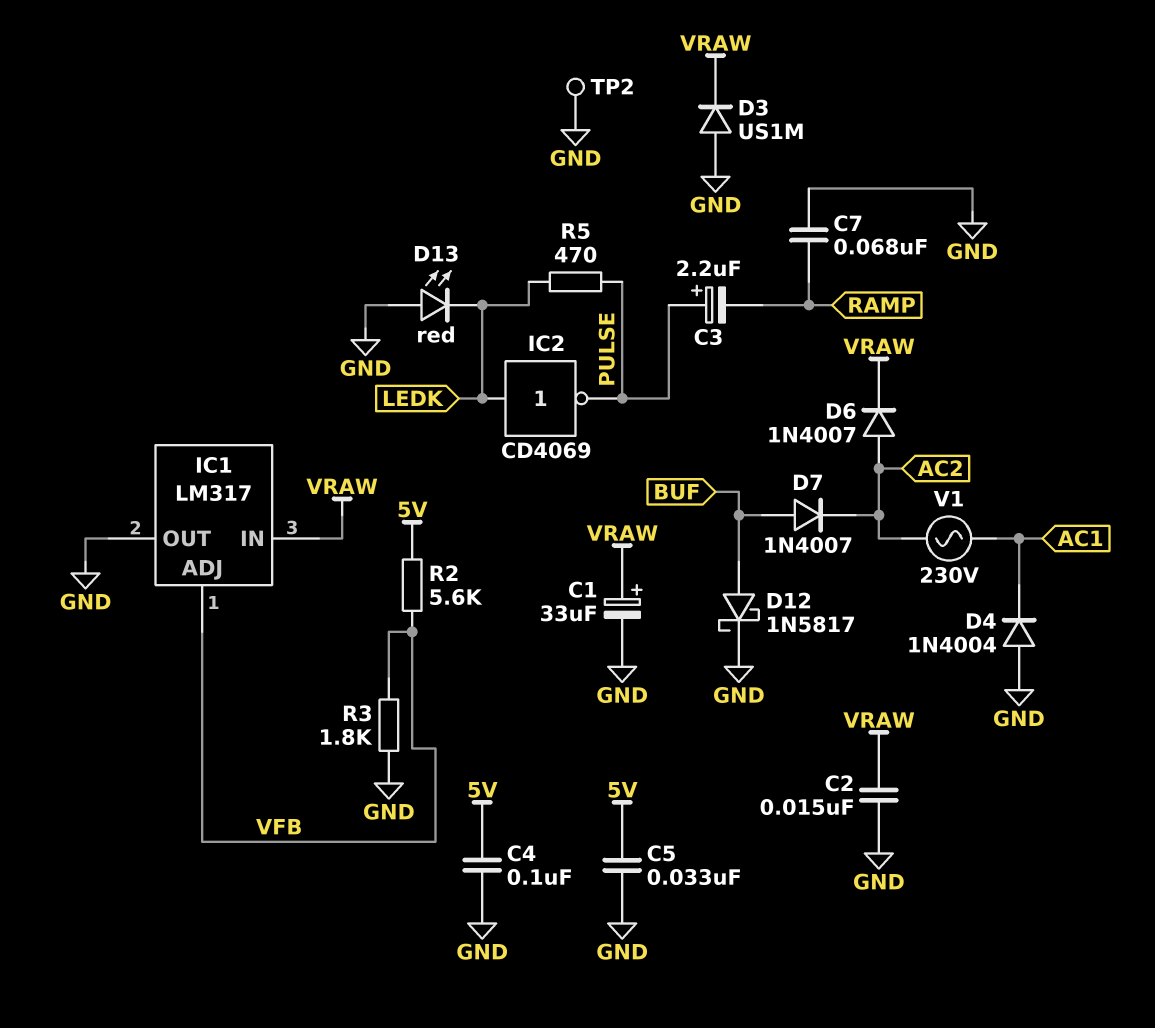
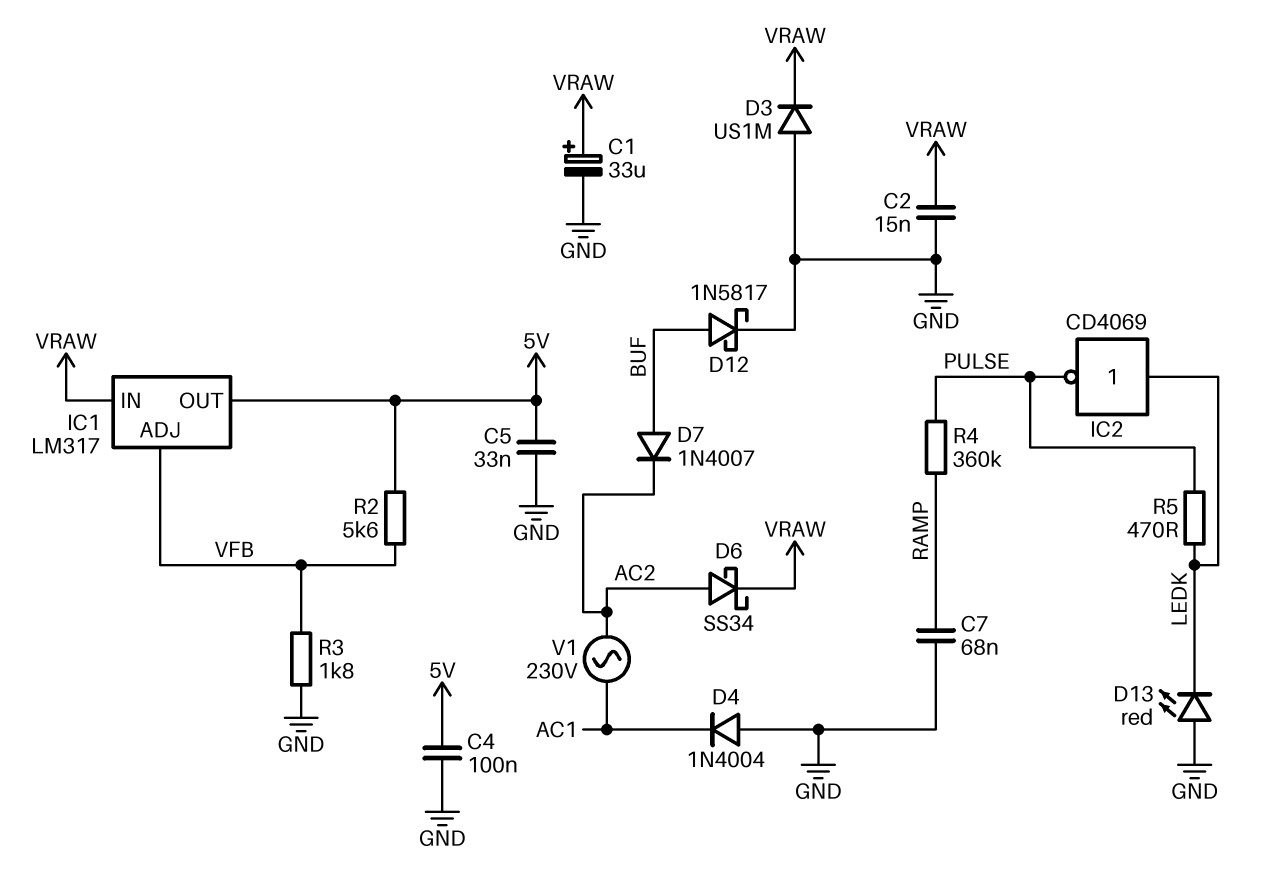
C3: 2.2uF (plus PULSE, minus RAMP) -> none
D6: diode 1N4007 (A AC2, K VRAW) -> schottky SS34 (A AC2, K VRAW)
IC1 pin OUT: GND -> 5V
R4: none -> 360k (PULSE, RAMP)
TP2: test point (GND) -> none

